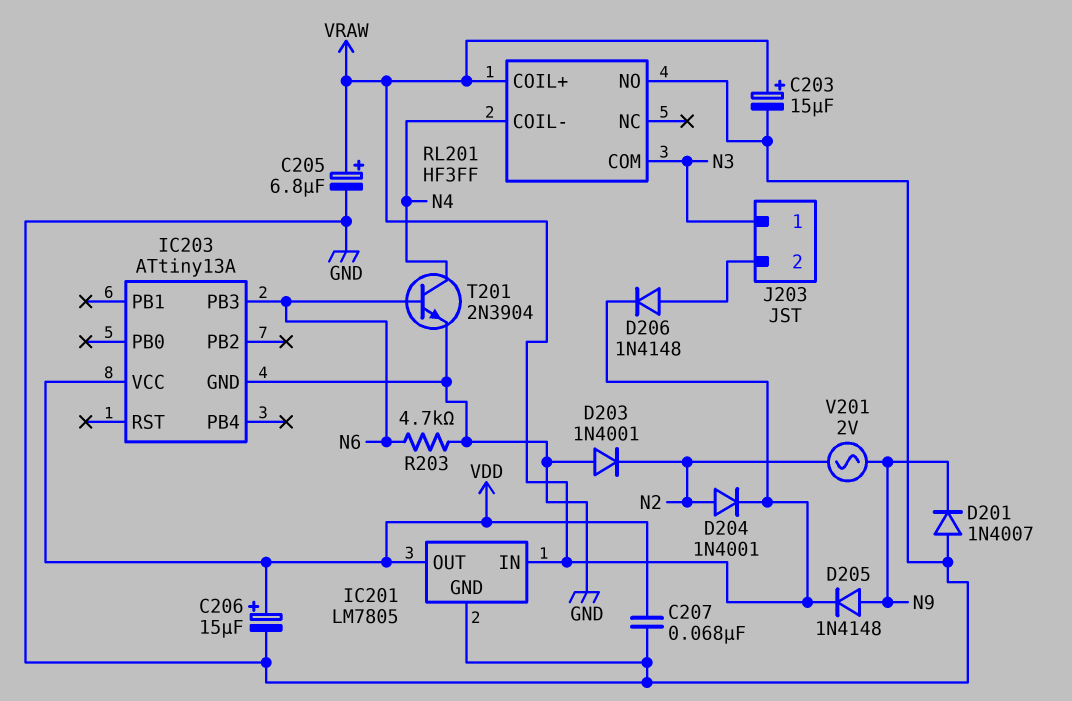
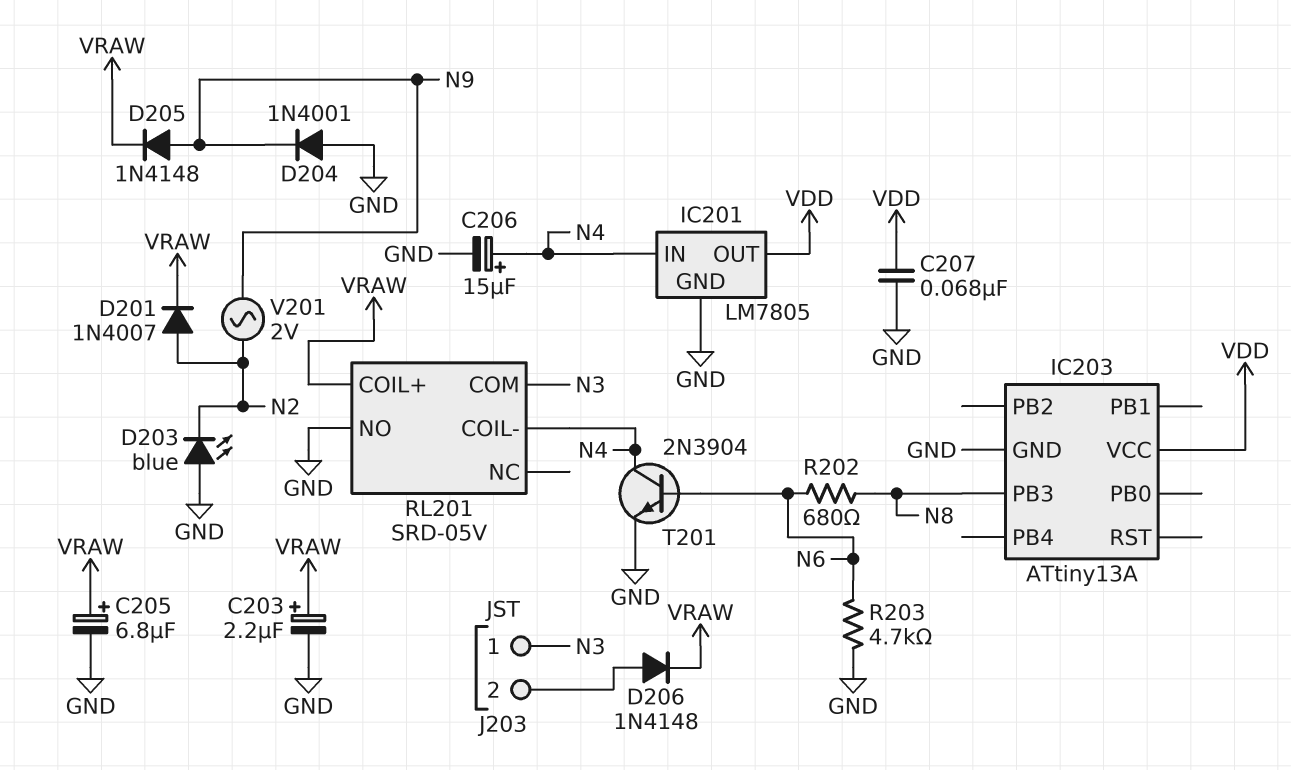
C203: 15uF (plus VRAW, minus GND) -> 2.2uF (plus VRAW, minus GND)
C206: 15uF (plus VDD, minus GND) -> 15uF (plus N4, minus GND)
D201: diode 1N4007 (A GND, K N9) -> diode 1N4007 (A N2, K VRAW)
D203: diode 1N4001 (A GND, K N2) -> LED blue (A GND, K N2)
D204: diode 1N4001 (A N2, K VRAW) -> diode 1N4001 (A GND, K N9)
IC201 pin IN: VRAW -> N4
IC203 pin PB3: N6 -> N8
R202: none -> 680 (N6, N8)
RL201: HF3FF -> SRD-05V

